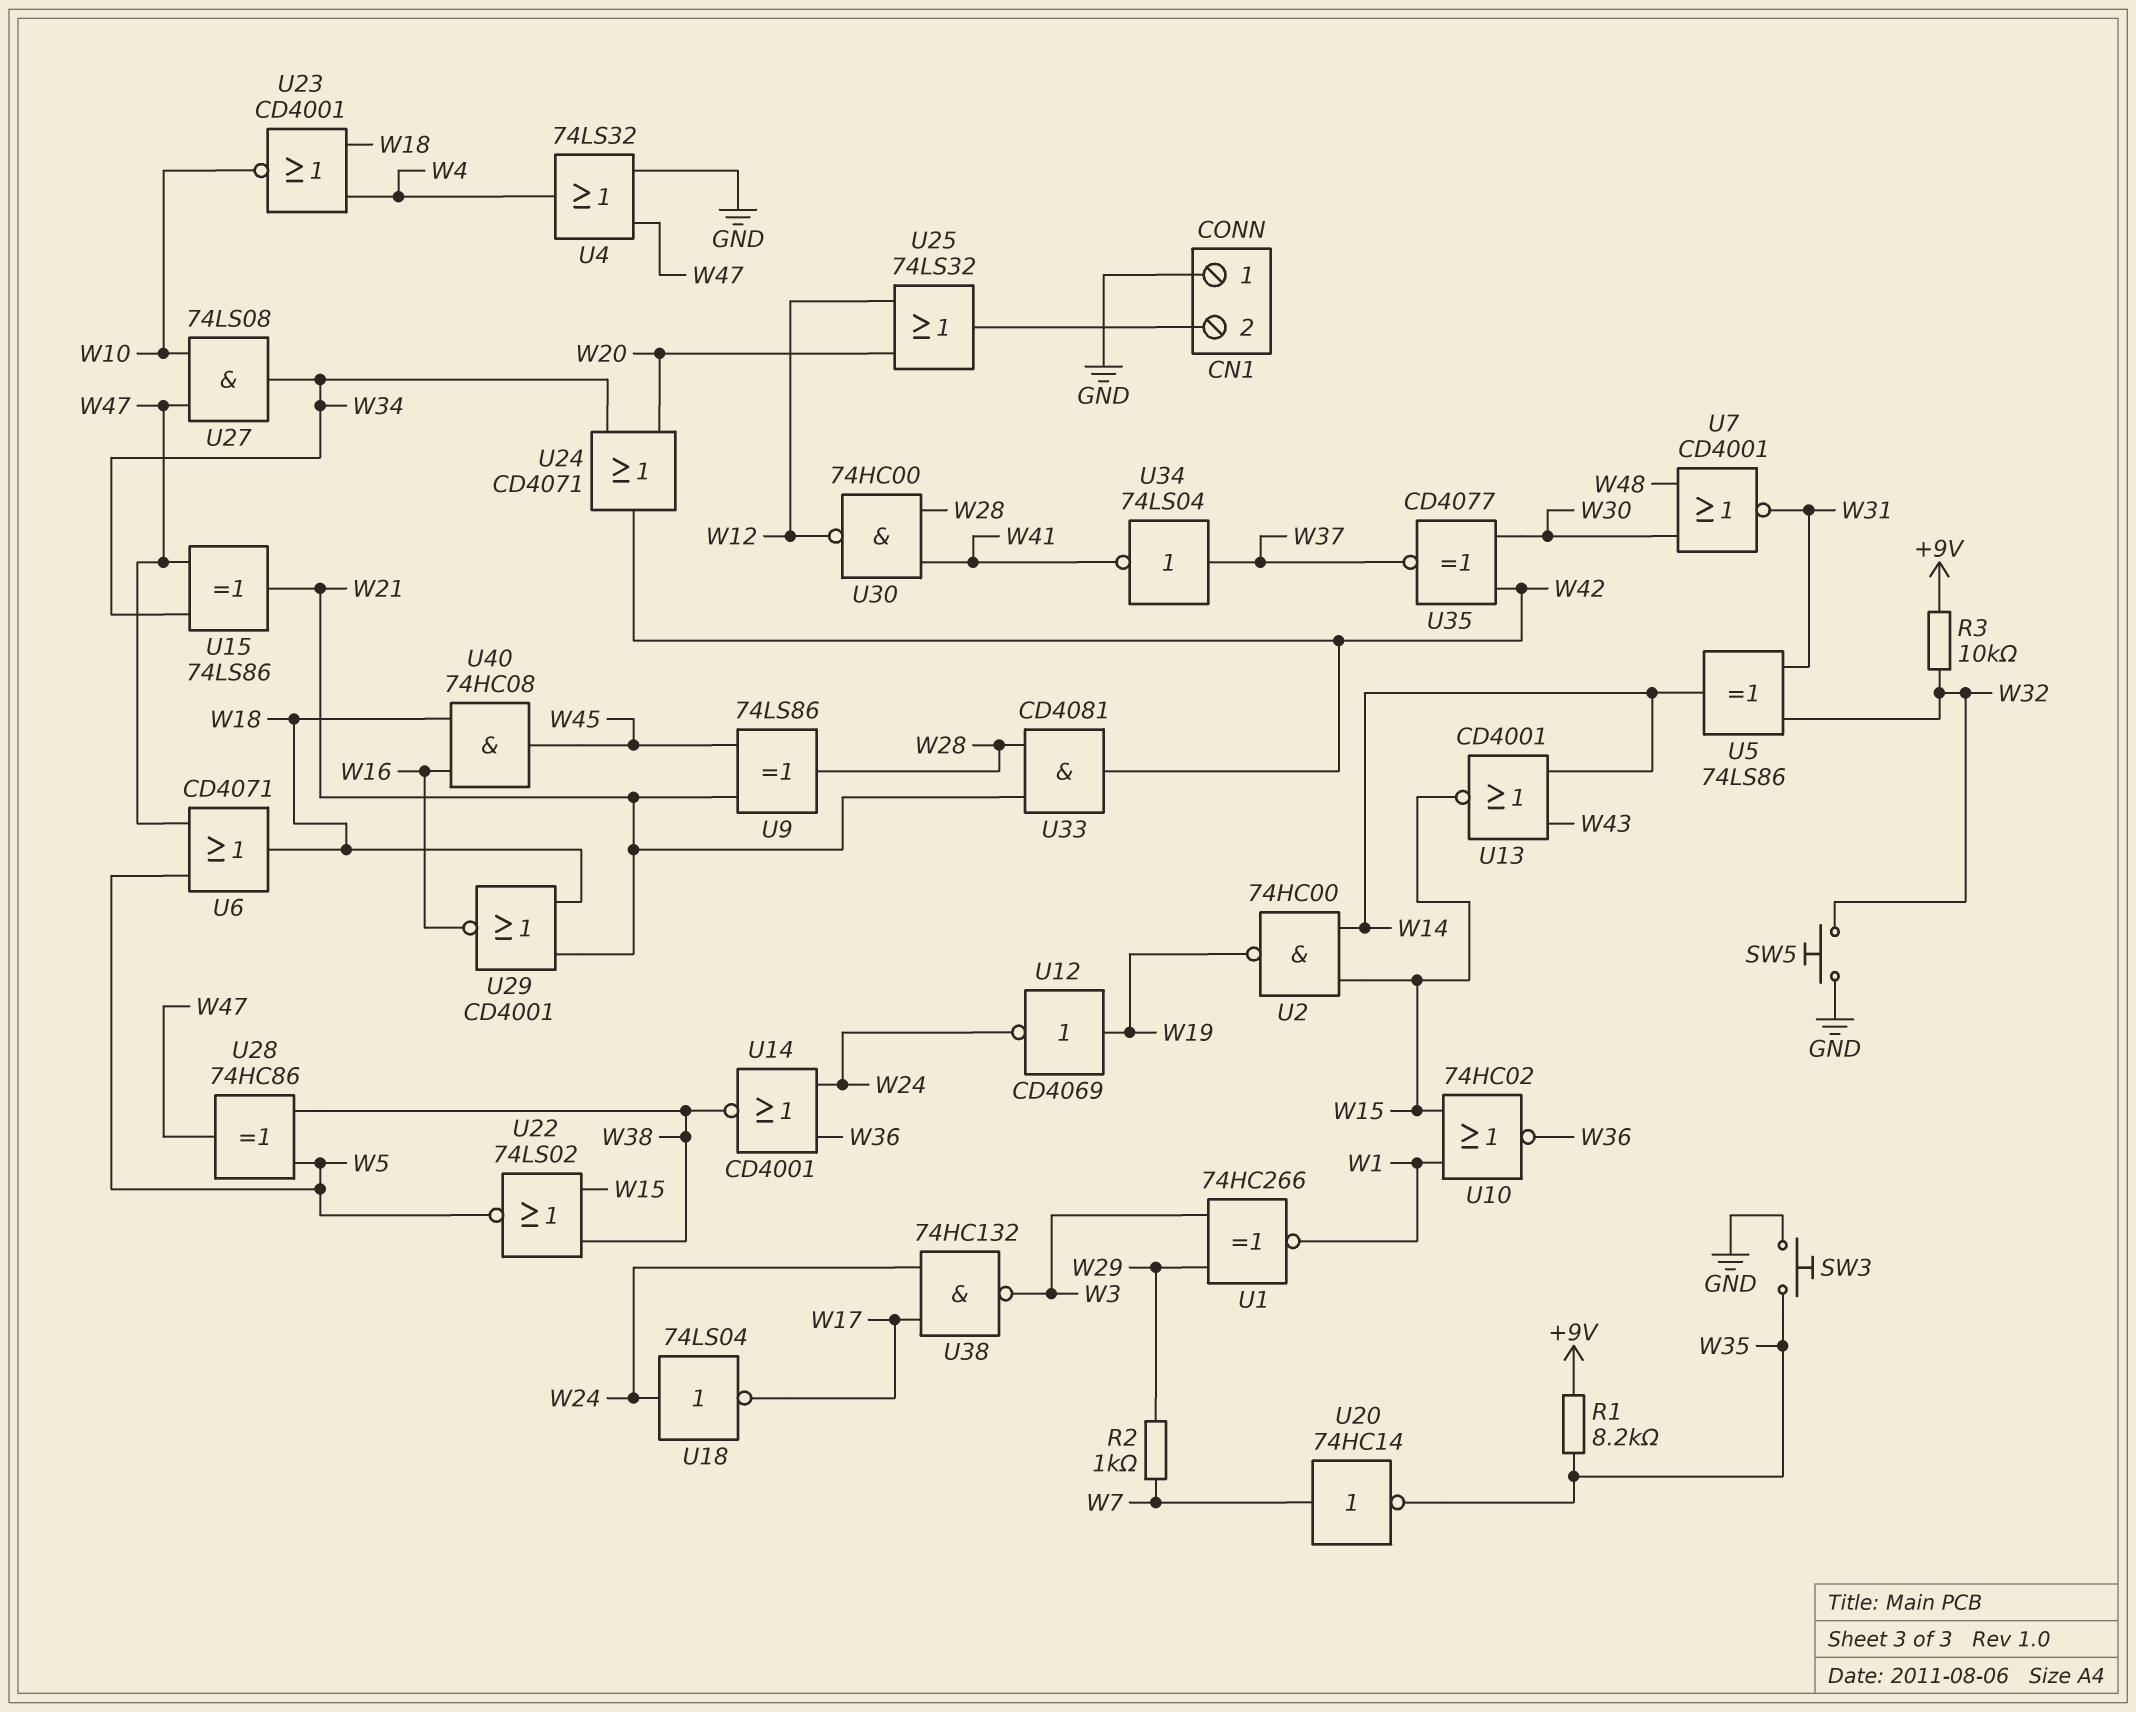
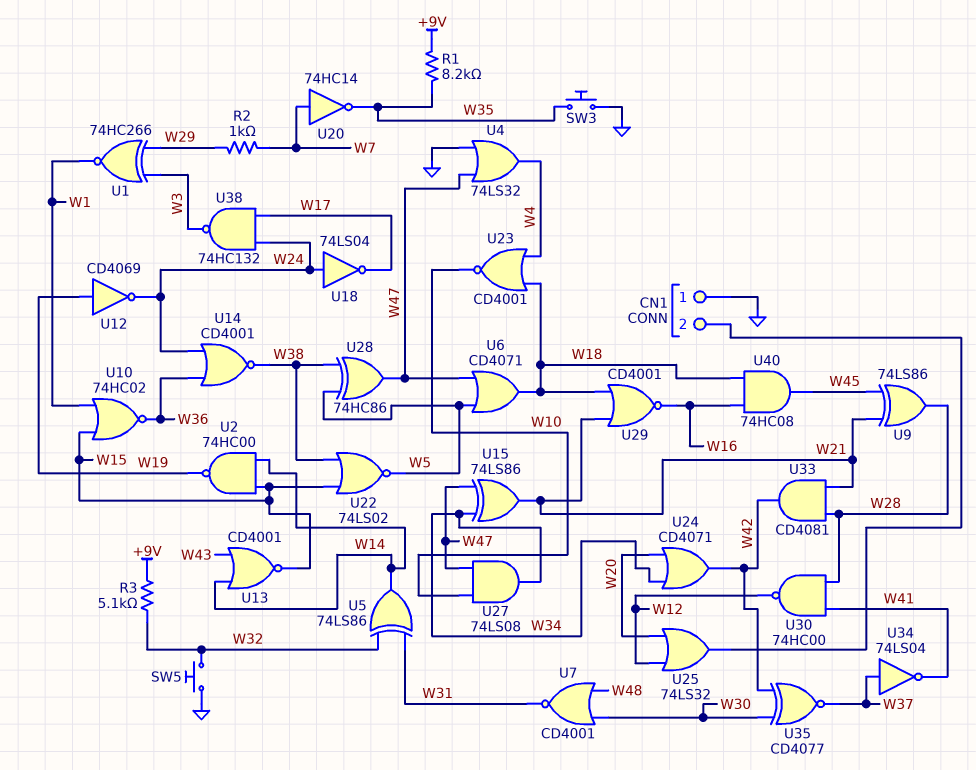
R3: 10k (+9V, W32) -> 5.1k (+9V, W32)

